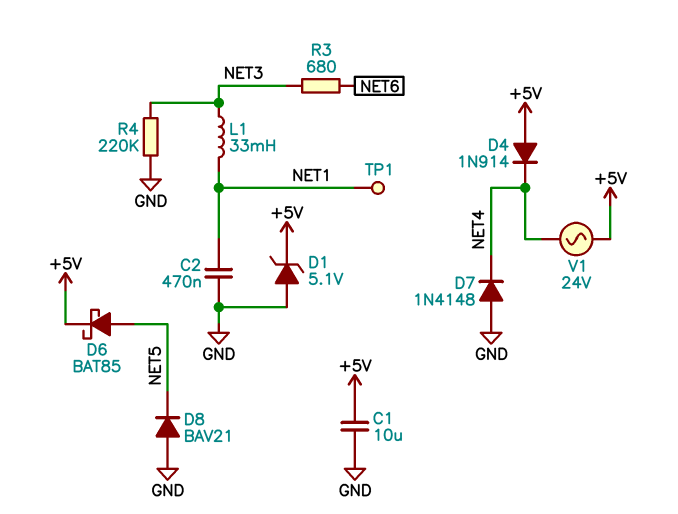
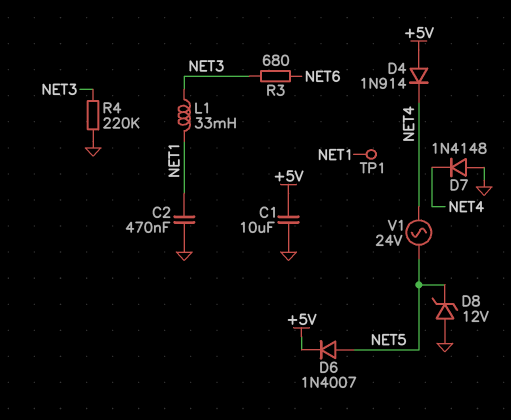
D1: zener 5.1V (A GND, K +5V) -> none
D6: schottky BAT85 (A NET5, K +5V) -> diode 1N4007 (A NET5, K +5V)
D8: diode BAV21 (A GND, K NET5) -> zener 12V (A GND, K NET5)
V1: AC 24V (+5V, NET4) -> AC 24V (NET4, NET5)

